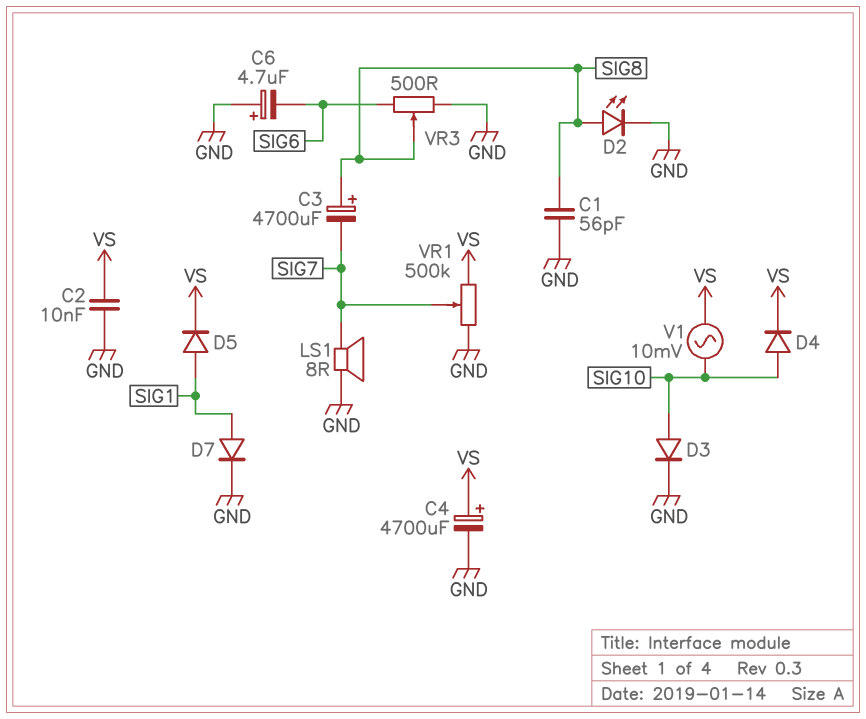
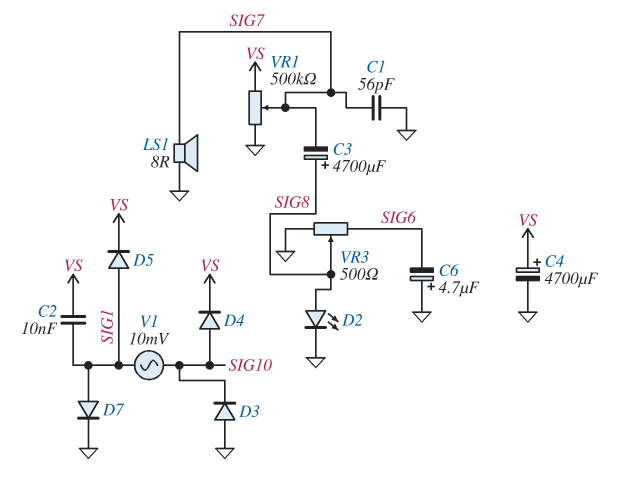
C1: 56pF (GND, SIG8) -> 56pF (GND, SIG7)
C2: 10nF (GND, VS) -> 10nF (SIG1, VS)
D3: diode (A SIG10, K GND) -> diode (A GND, K SIG10)
V1: AC 10mV (SIG10, VS) -> AC 10mV (SIG1, SIG10)

